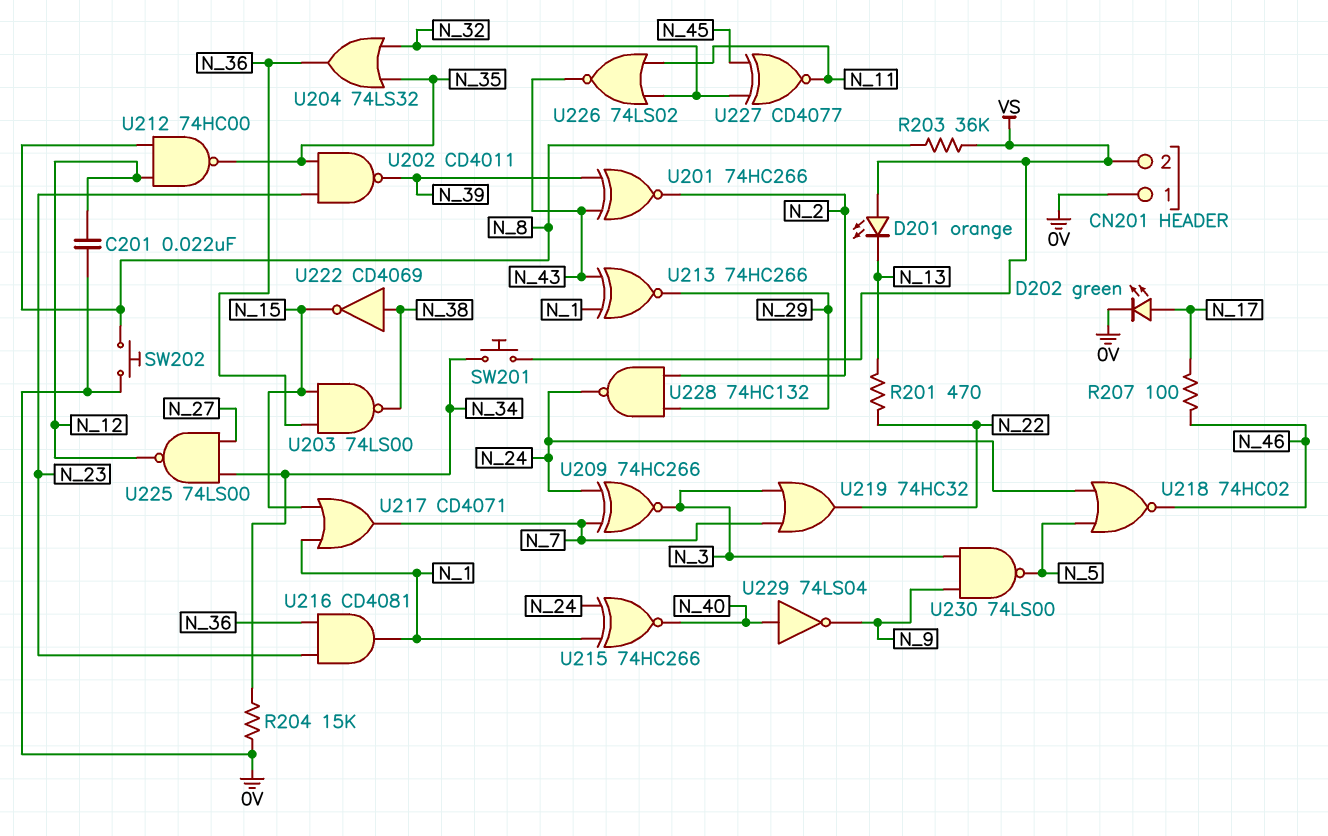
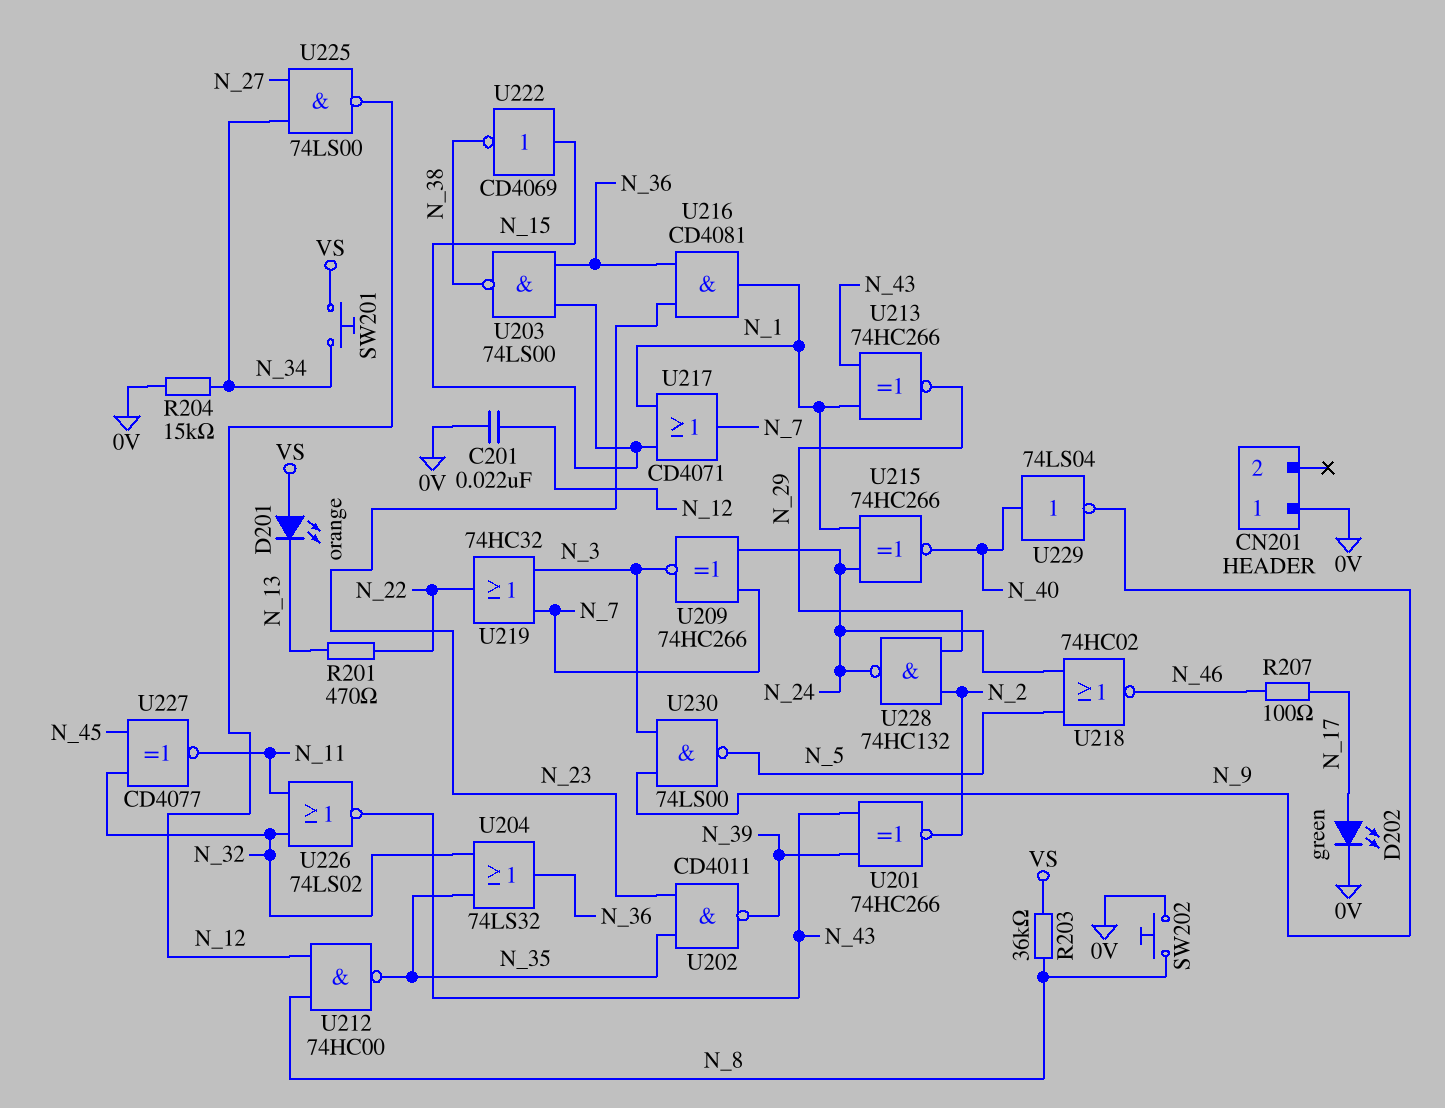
CN201 pin 2: VS -> none
U222: NOT CD4069 (in N_38, out N_15) -> NOT CD4069 (in N_15, out N_38)

